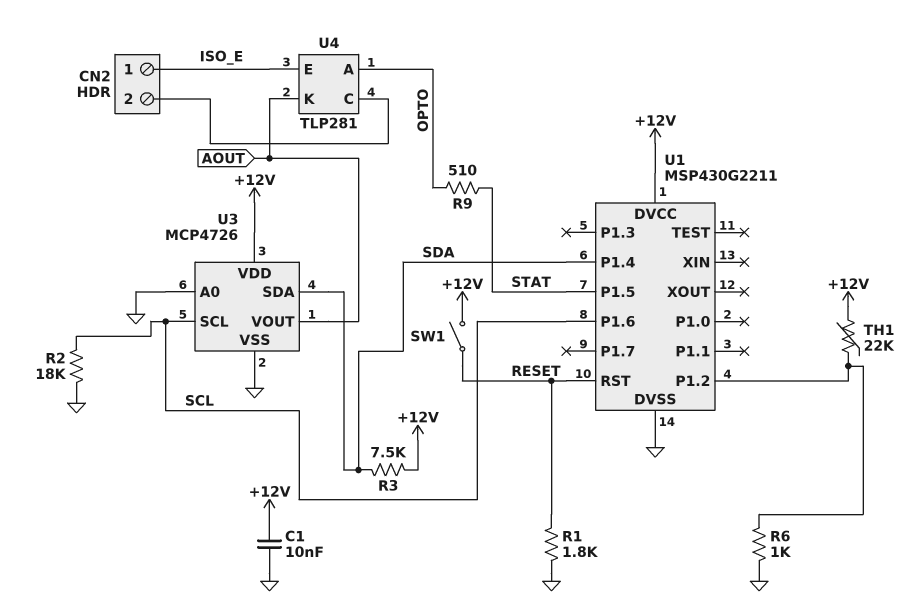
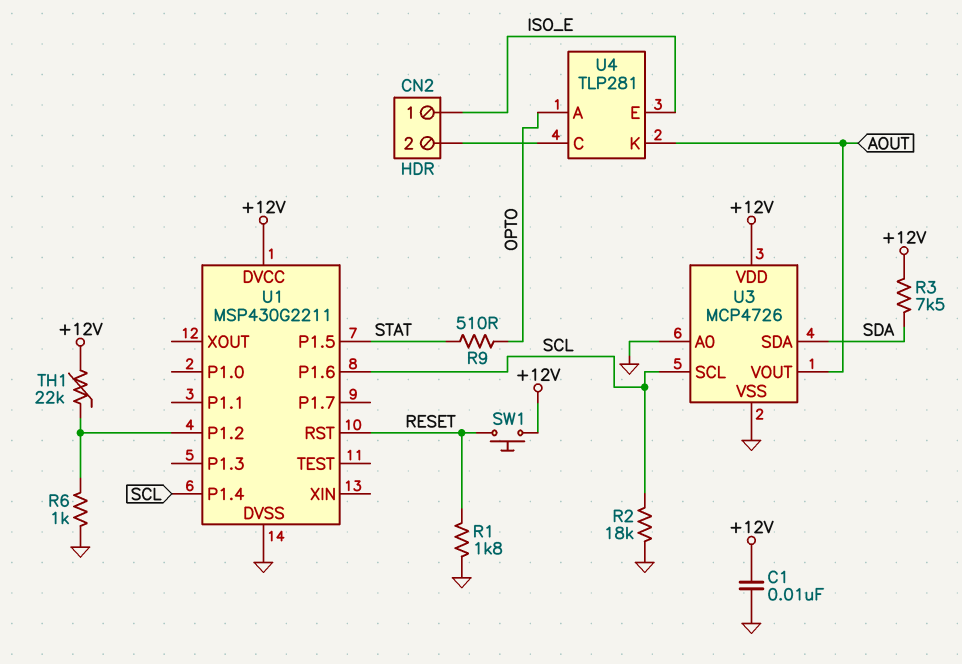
SW1: switch (+12V, RESET) -> button (+12V, RESET)
U1 pin P1.4: SDA -> SCL

